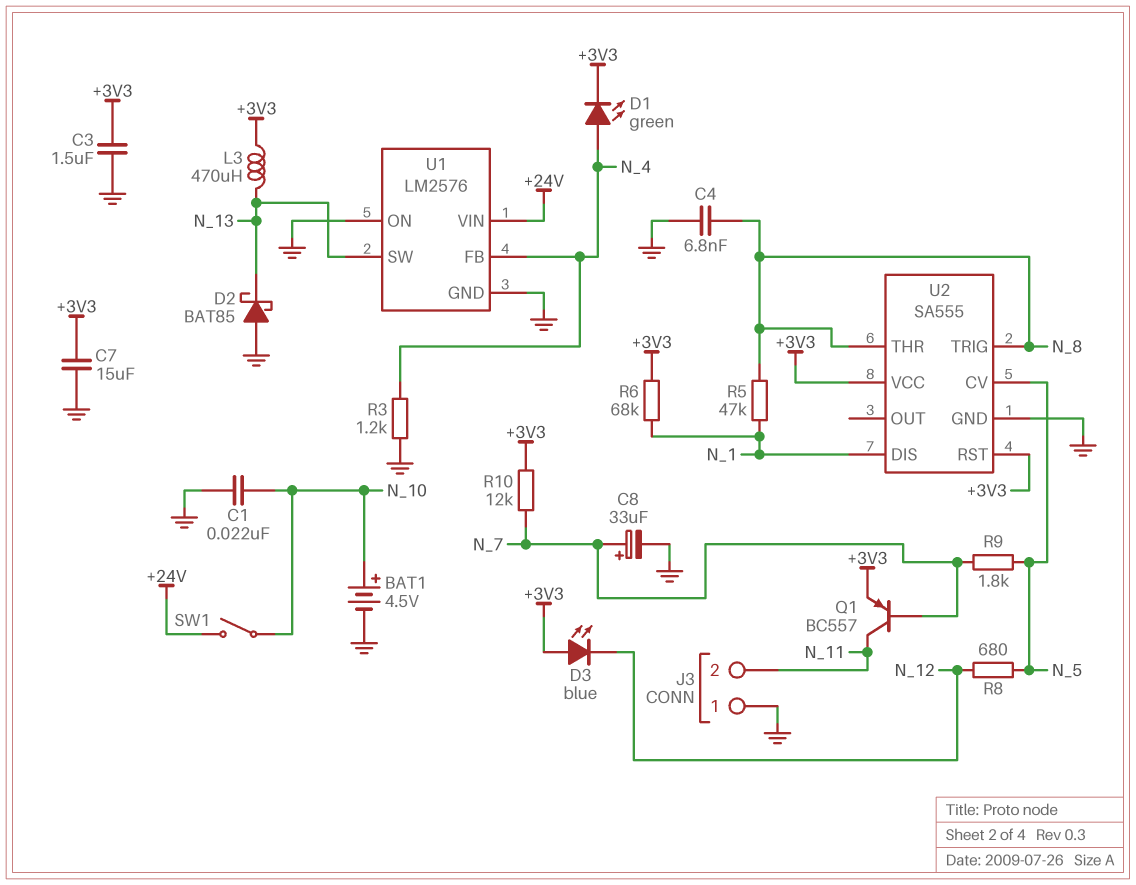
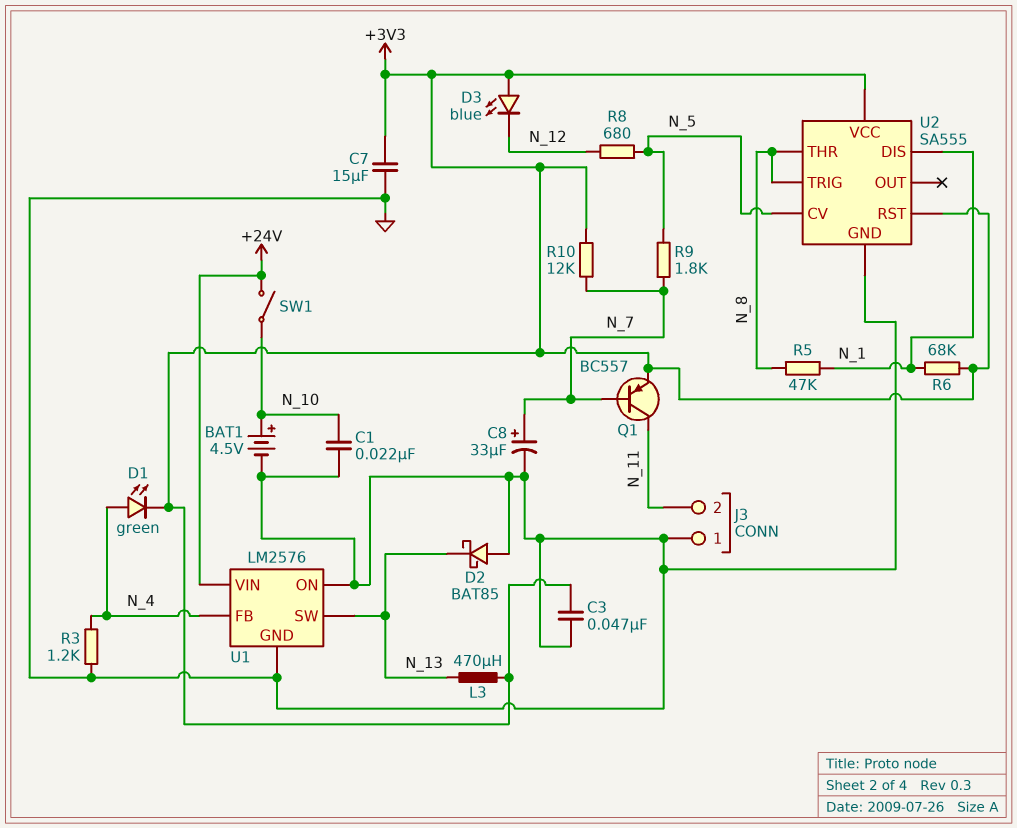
C3: 1.5uF (+3V3, GND) -> 47nF (+3V3, GND)
C4: 6.8nF (GND, N_8) -> none

